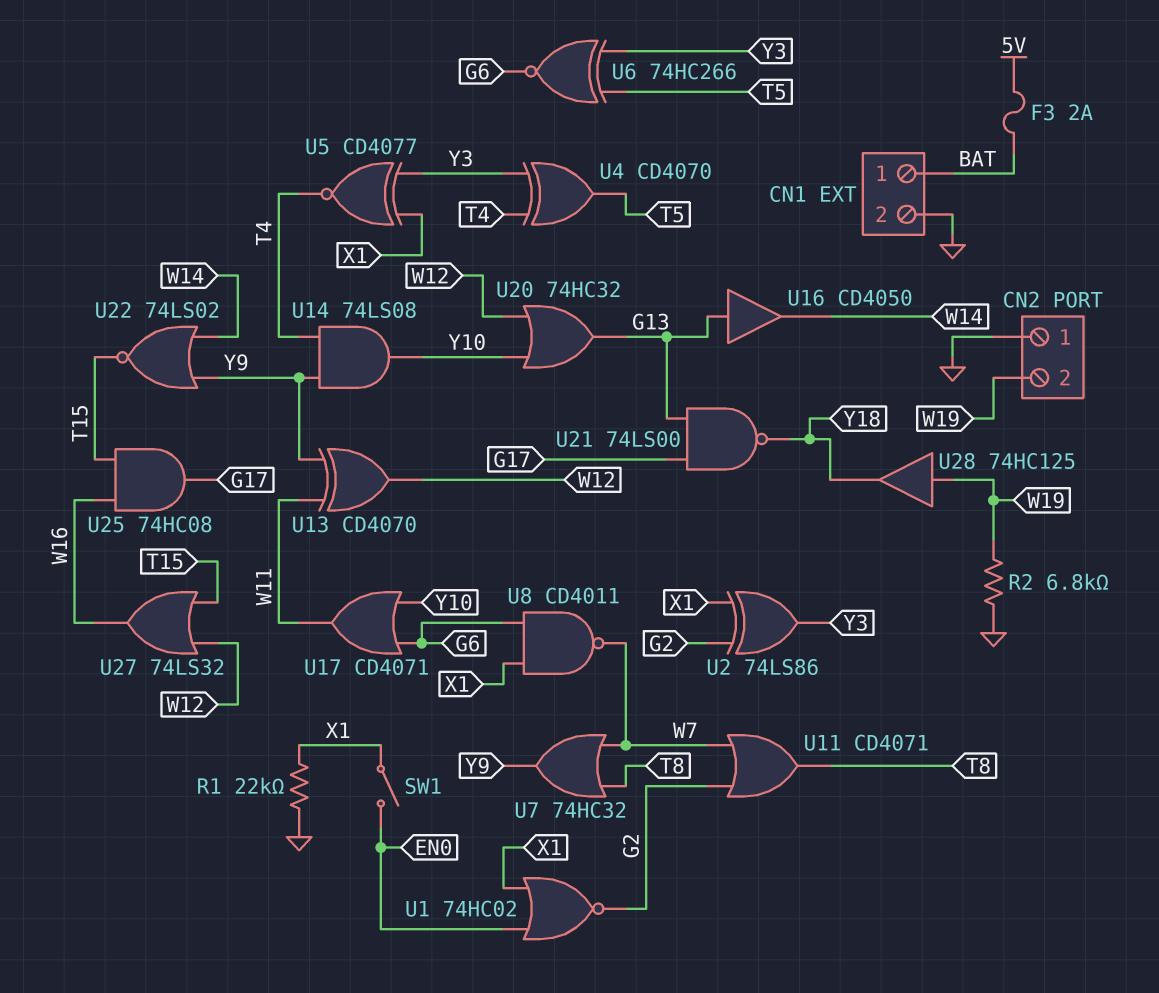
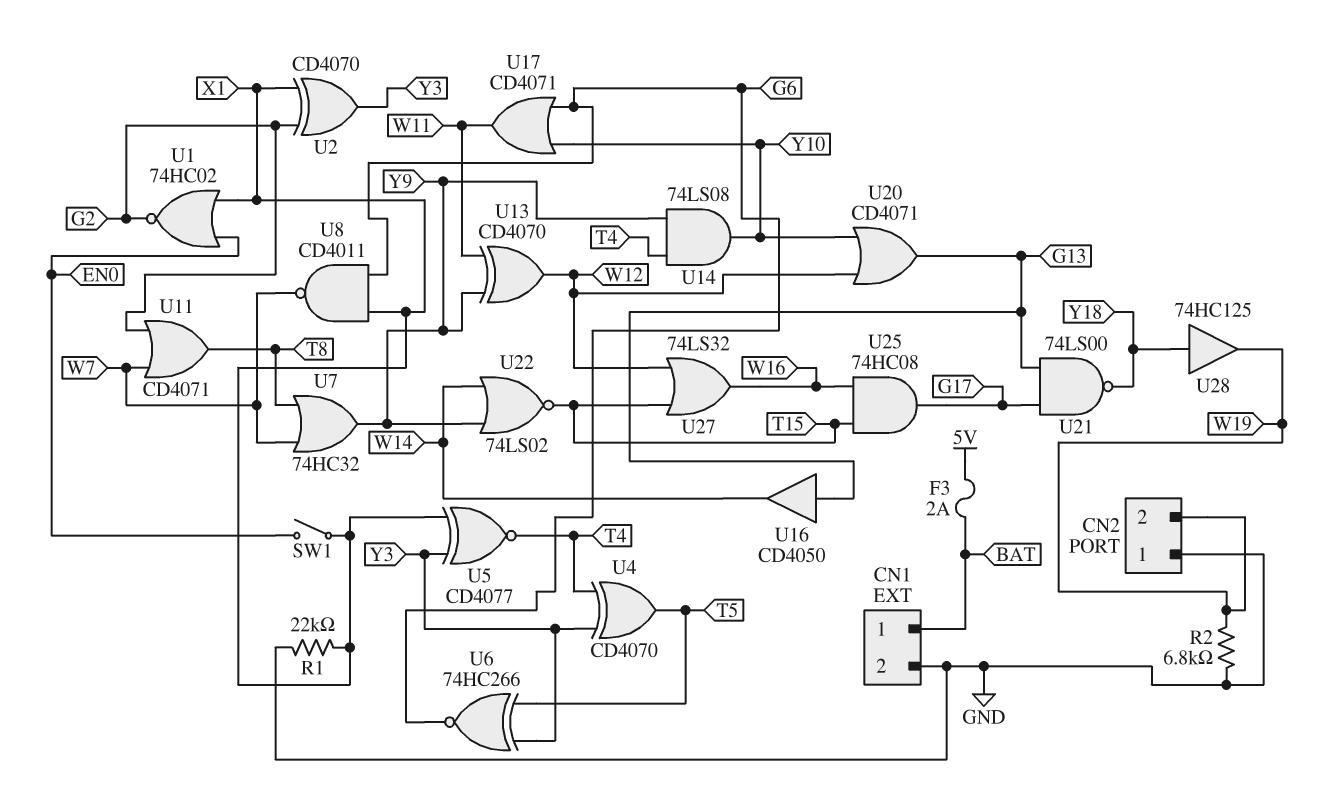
U2: XOR 74LS86 (in G2, in X1, out Y3) -> XOR CD4070 (in G2, in X1, out Y3)
U20: OR 74HC32 (in W12, in Y10, out G13) -> OR CD4071 (in W12, in Y10, out G13)
U28: buffer 74HC125 (in W19, out Y18) -> buffer 74HC125 (in Y18, out W19)

